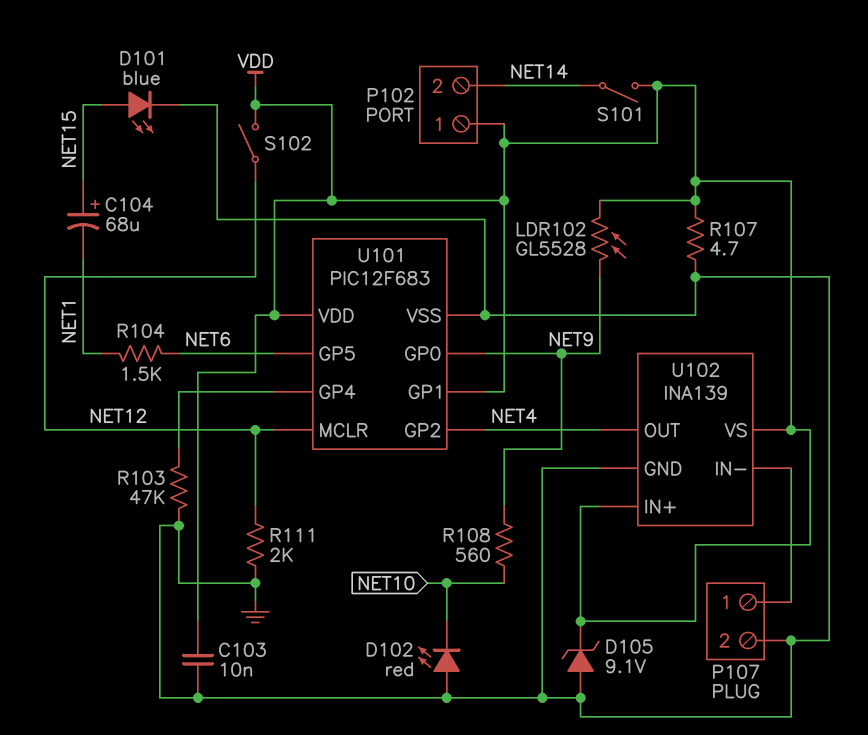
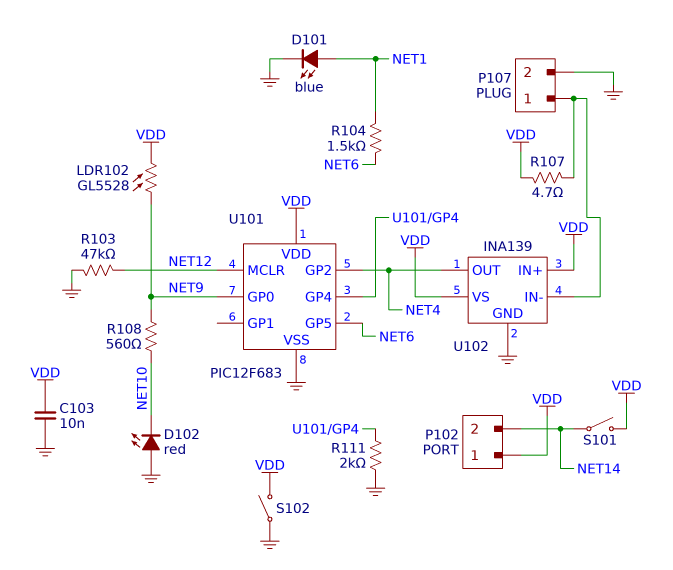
C104: 68uF (plus NET15, minus NET1) -> none
D101: LED blue (A NET15, K GND) -> LED blue (A NET1, K GND)
D105: zener 9.1V (A GND, K VDD) -> none
R103: 47k (GND, U101/GP4) -> 47k (GND, NET12)
R107: 4.7 (GND, VDD) -> 4.7 (P107/1, VDD)
R111: 2k (GND, NET12) -> 2k (GND, U101/GP4)
S102: switch (NET12, VDD) -> switch (GND, VDD)
U101 pin GP1: VDD -> none

